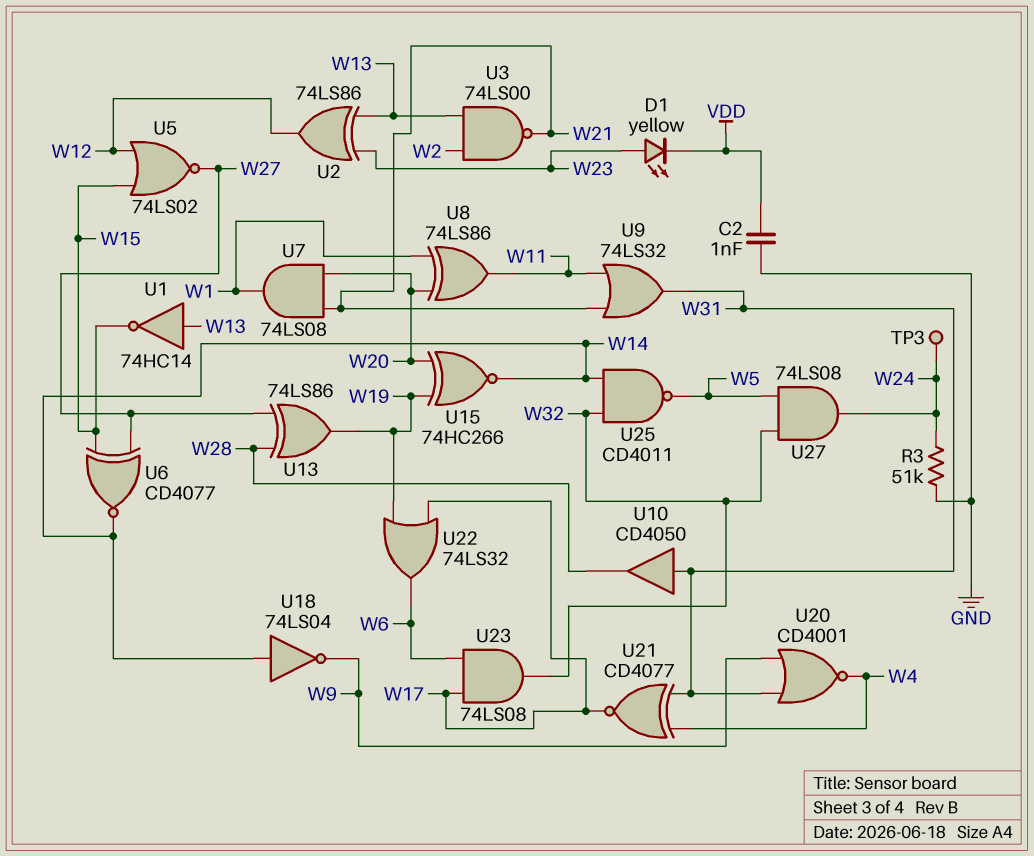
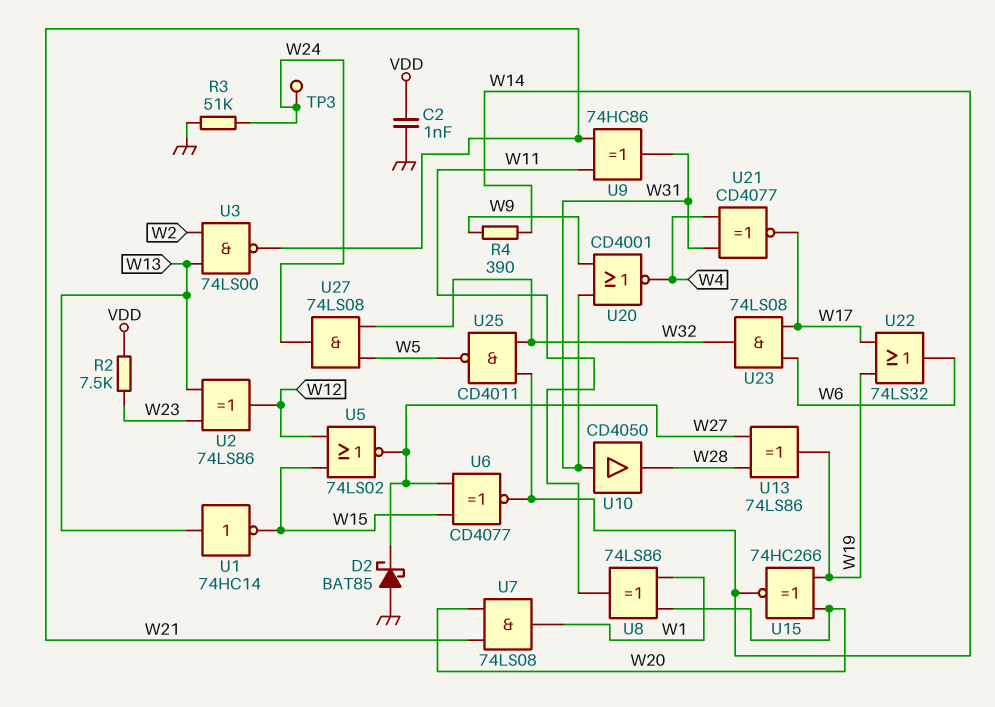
D1: LED yellow (A W23, K VDD) -> none
D2: none -> schottky BAT85 (A GND, K W27)
R2: none -> 7.5k (VDD, W23)
R4: none -> 390 (W9, W14)
U9: OR 74LS32 (in W11, in W21, out W31) -> XOR 74HC86 (in W11, in W21, out W31)
U18: NOT 74LS04 (in W14, out W9) -> none

